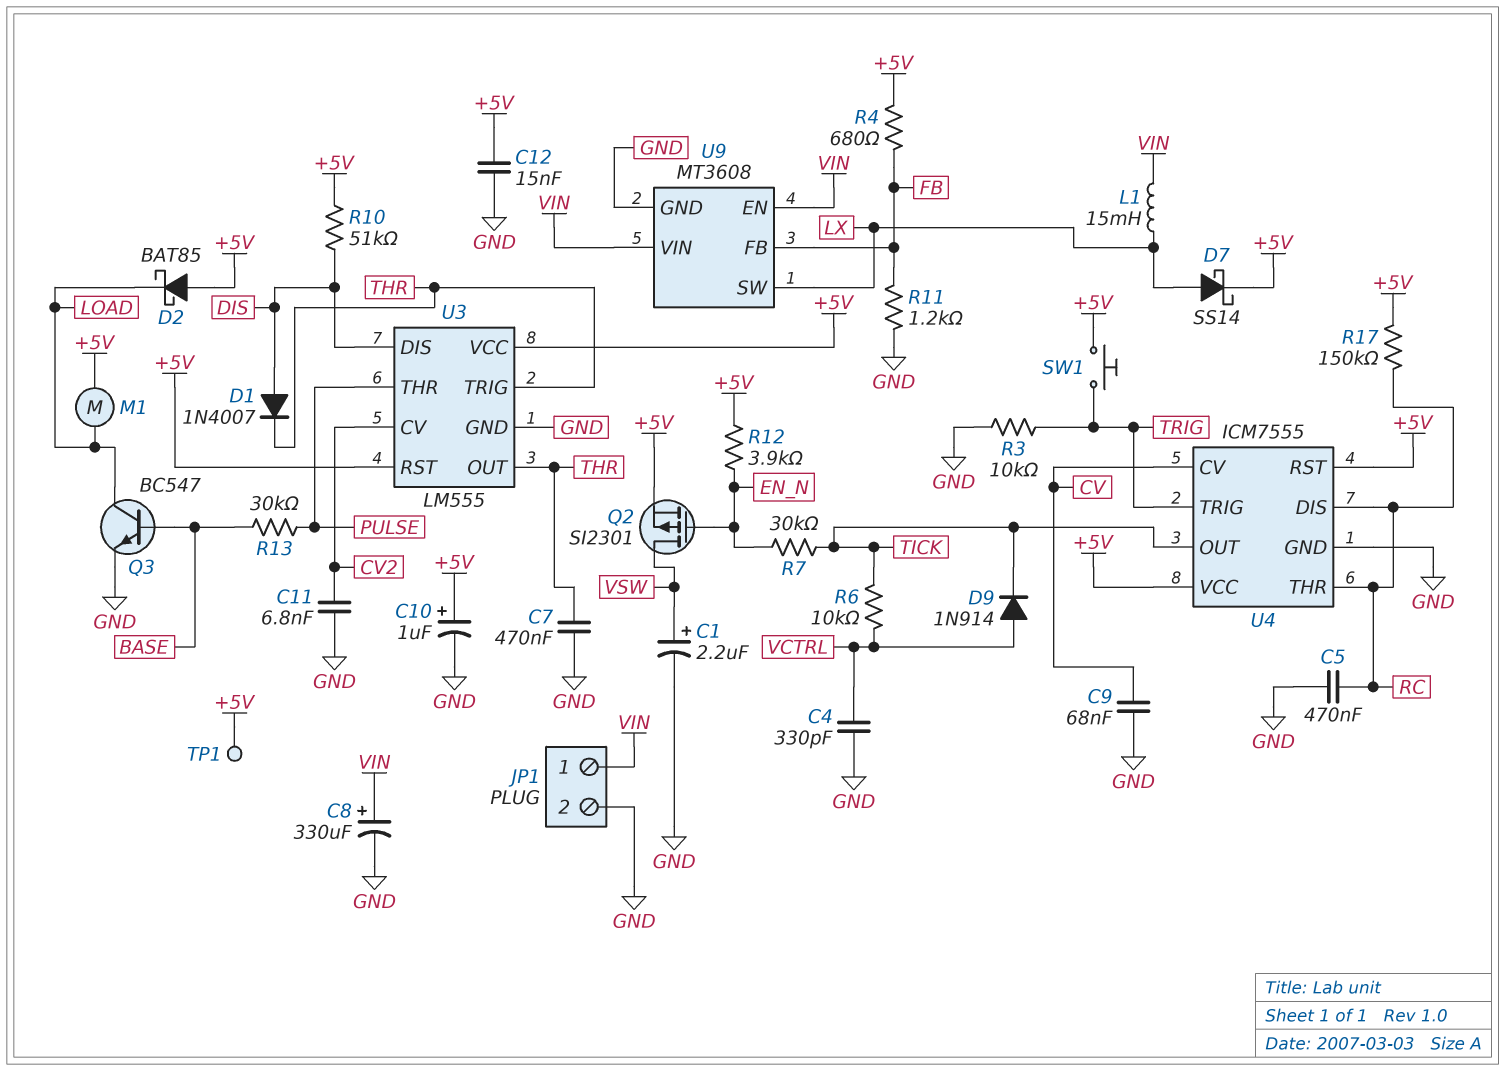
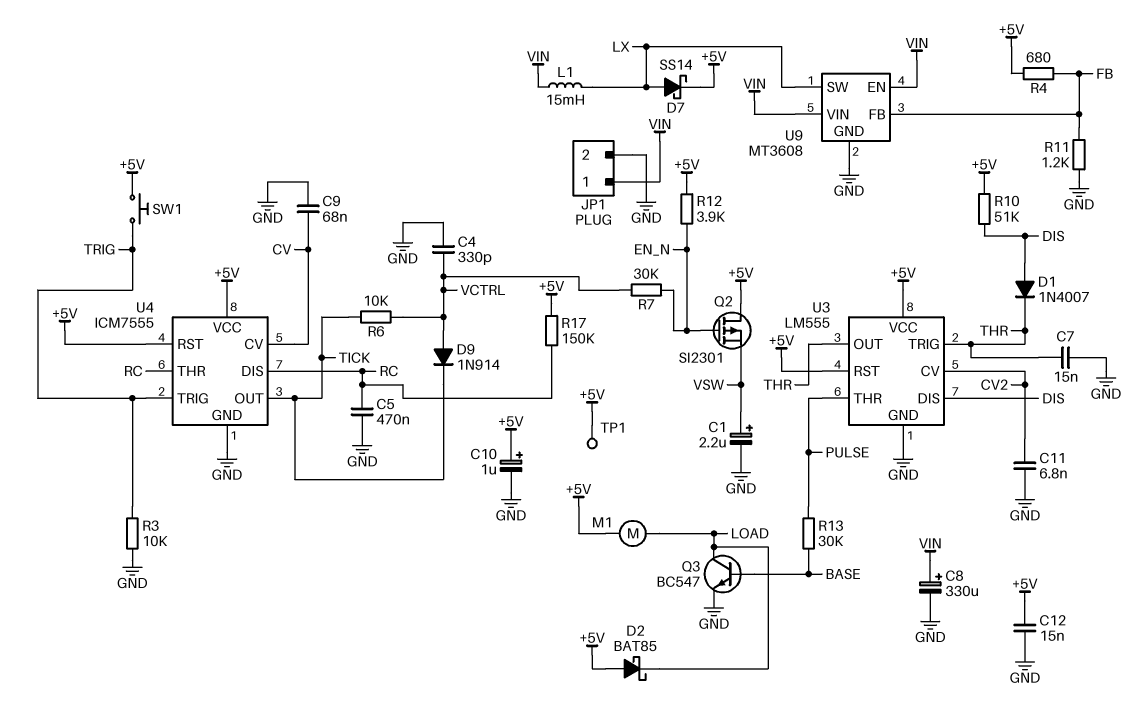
C7: 470nF (GND, THR) -> 15nF (GND, THR)
Q2: PMOS SI2301 (G EN_N, D VSW, S +5V) -> PMOS SI2301 (G EN_N, D +5V, S VSW)
R7: 30k (EN_N, TICK) -> 30k (EN_N, VCTRL)

